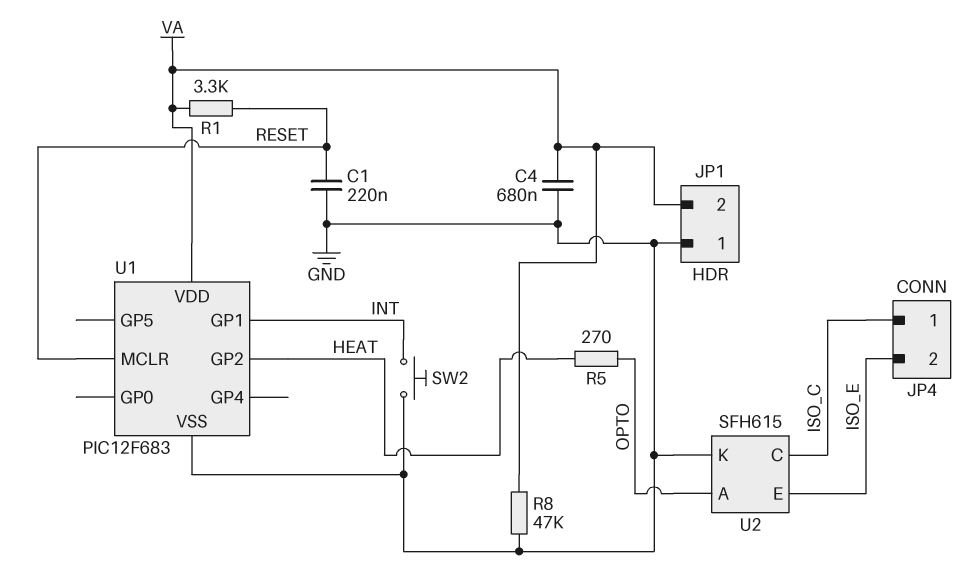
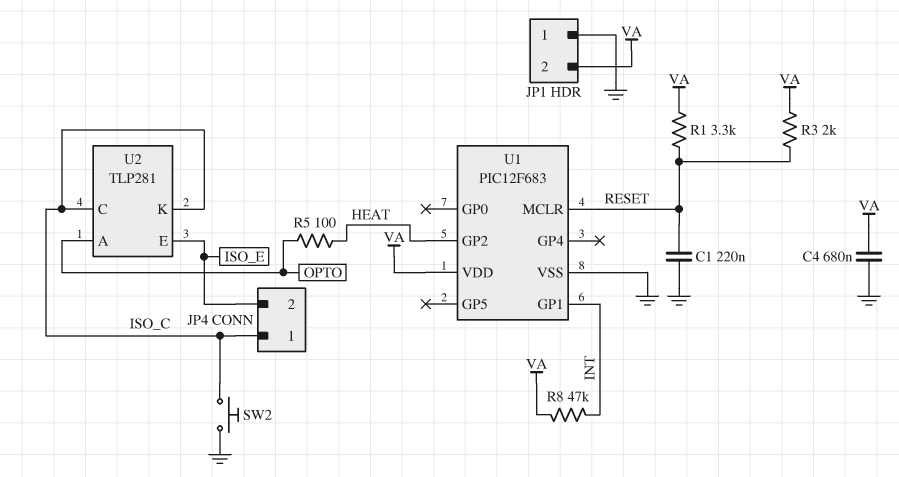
R3: none -> 2k (RESET, VA)
R5: 270 (HEAT, OPTO) -> 100 (HEAT, OPTO)
R8: 47k (GND, VA) -> 47k (INT, VA)
SW2: button (GND, INT) -> button (GND, ISO_C)
U2: SFH615 -> TLP281
U2 pin K: GND -> ISO_C

